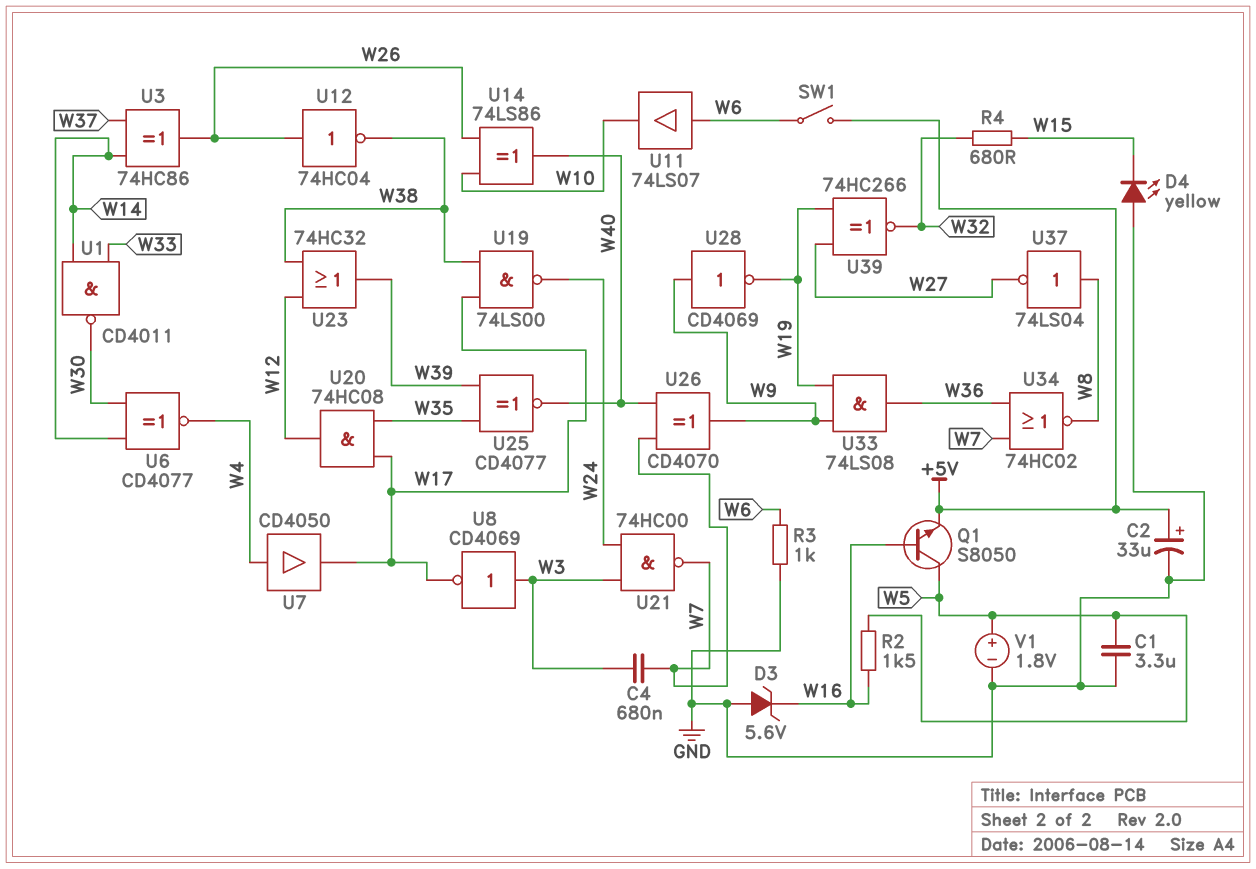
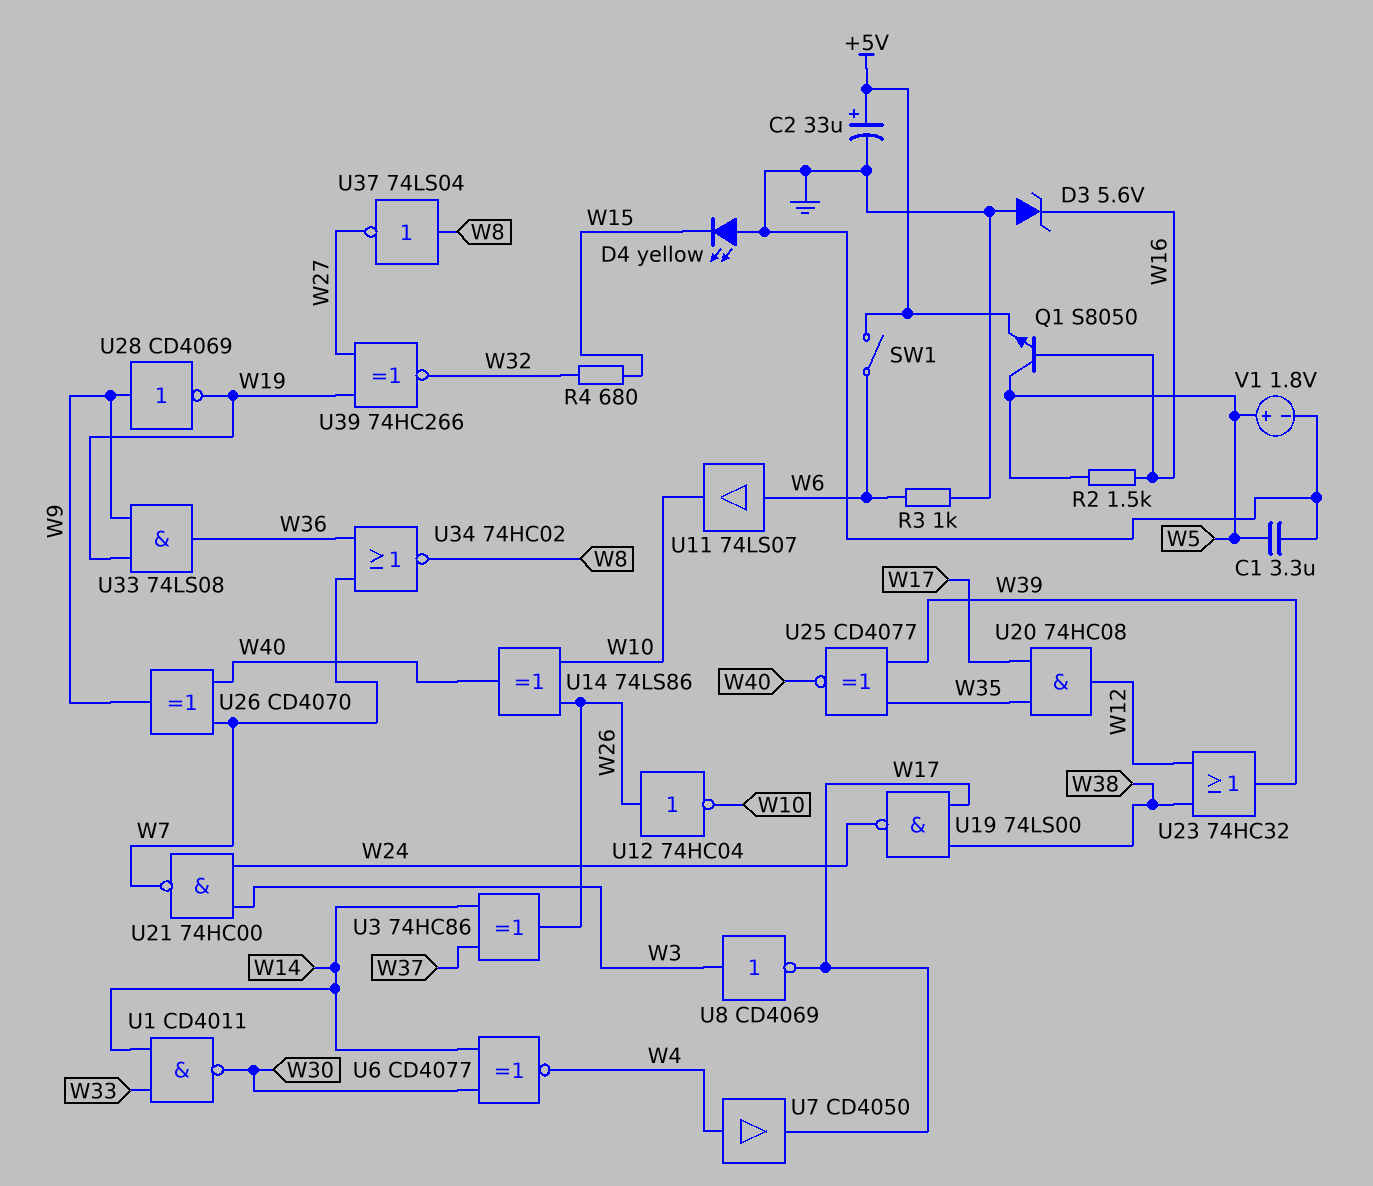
C4: 680nF (W3, W7) -> none
U12: NOT 74HC04 (in W26, out W38) -> NOT 74HC04 (in W26, out W10)

